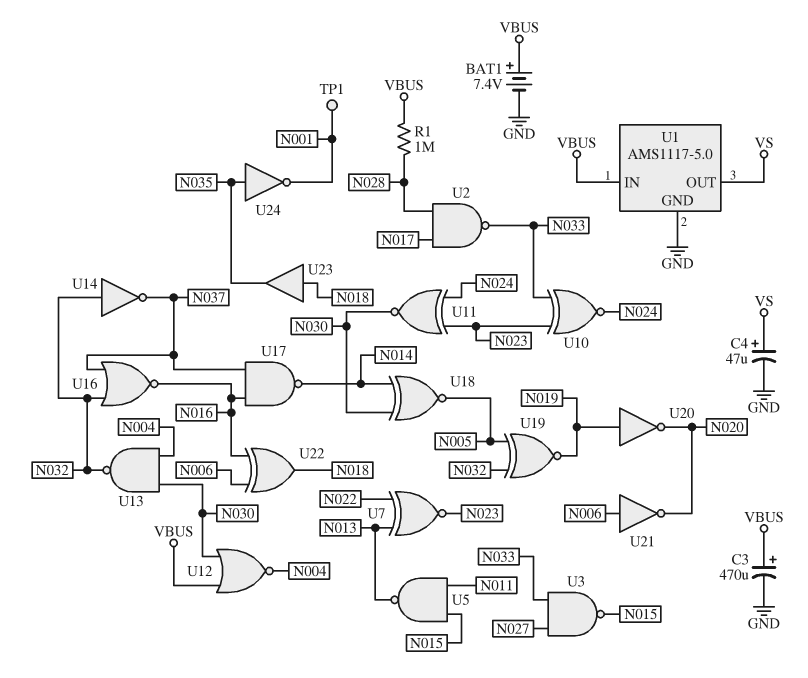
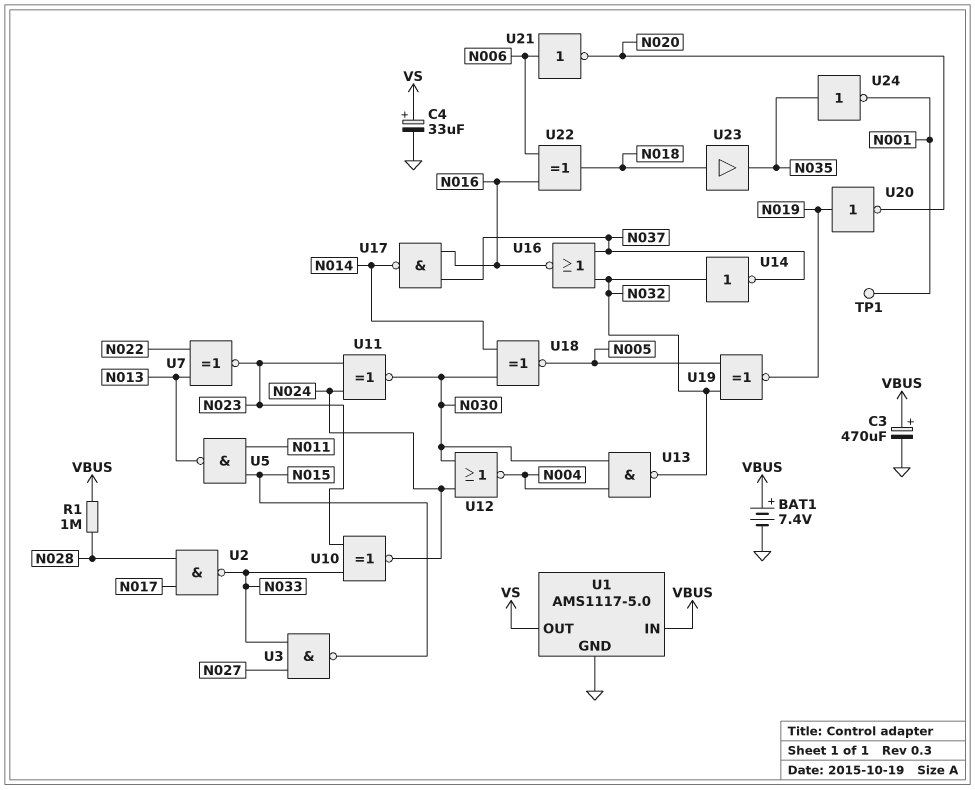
C4: 47uF (plus VS, minus GND) -> 33uF (plus VS, minus GND)
U12: NOR (in N030, in VBUS, out N004) -> NOR (in N024, in N030, out N004)

